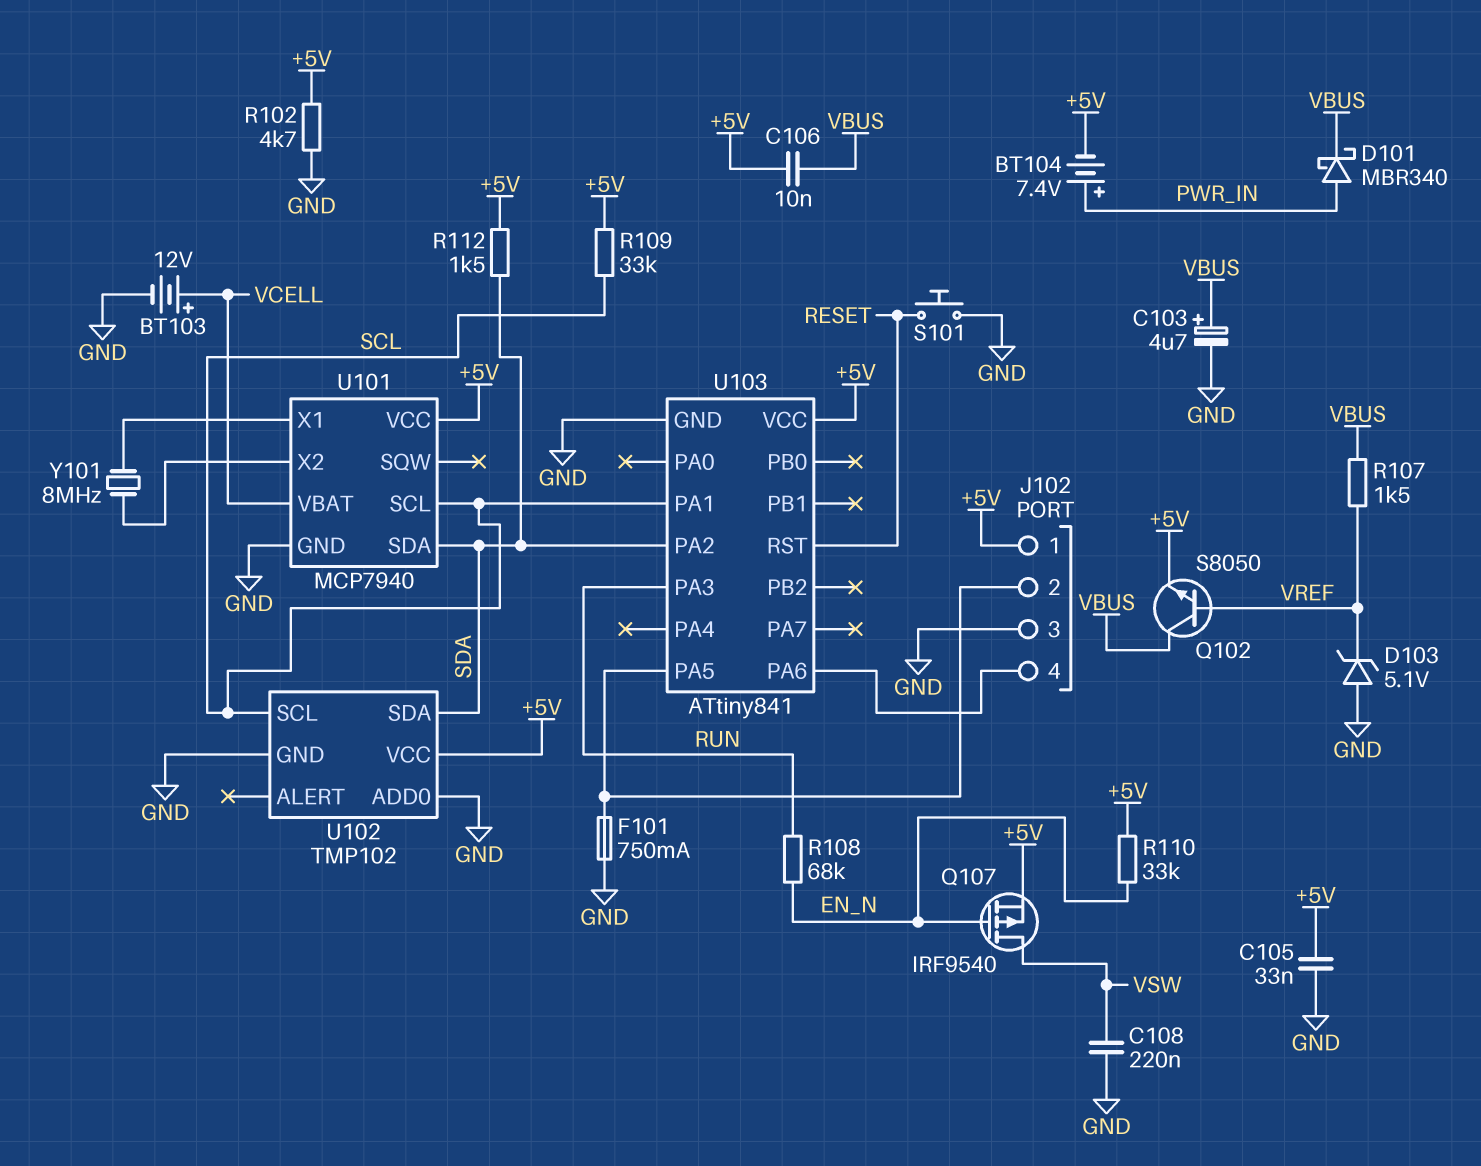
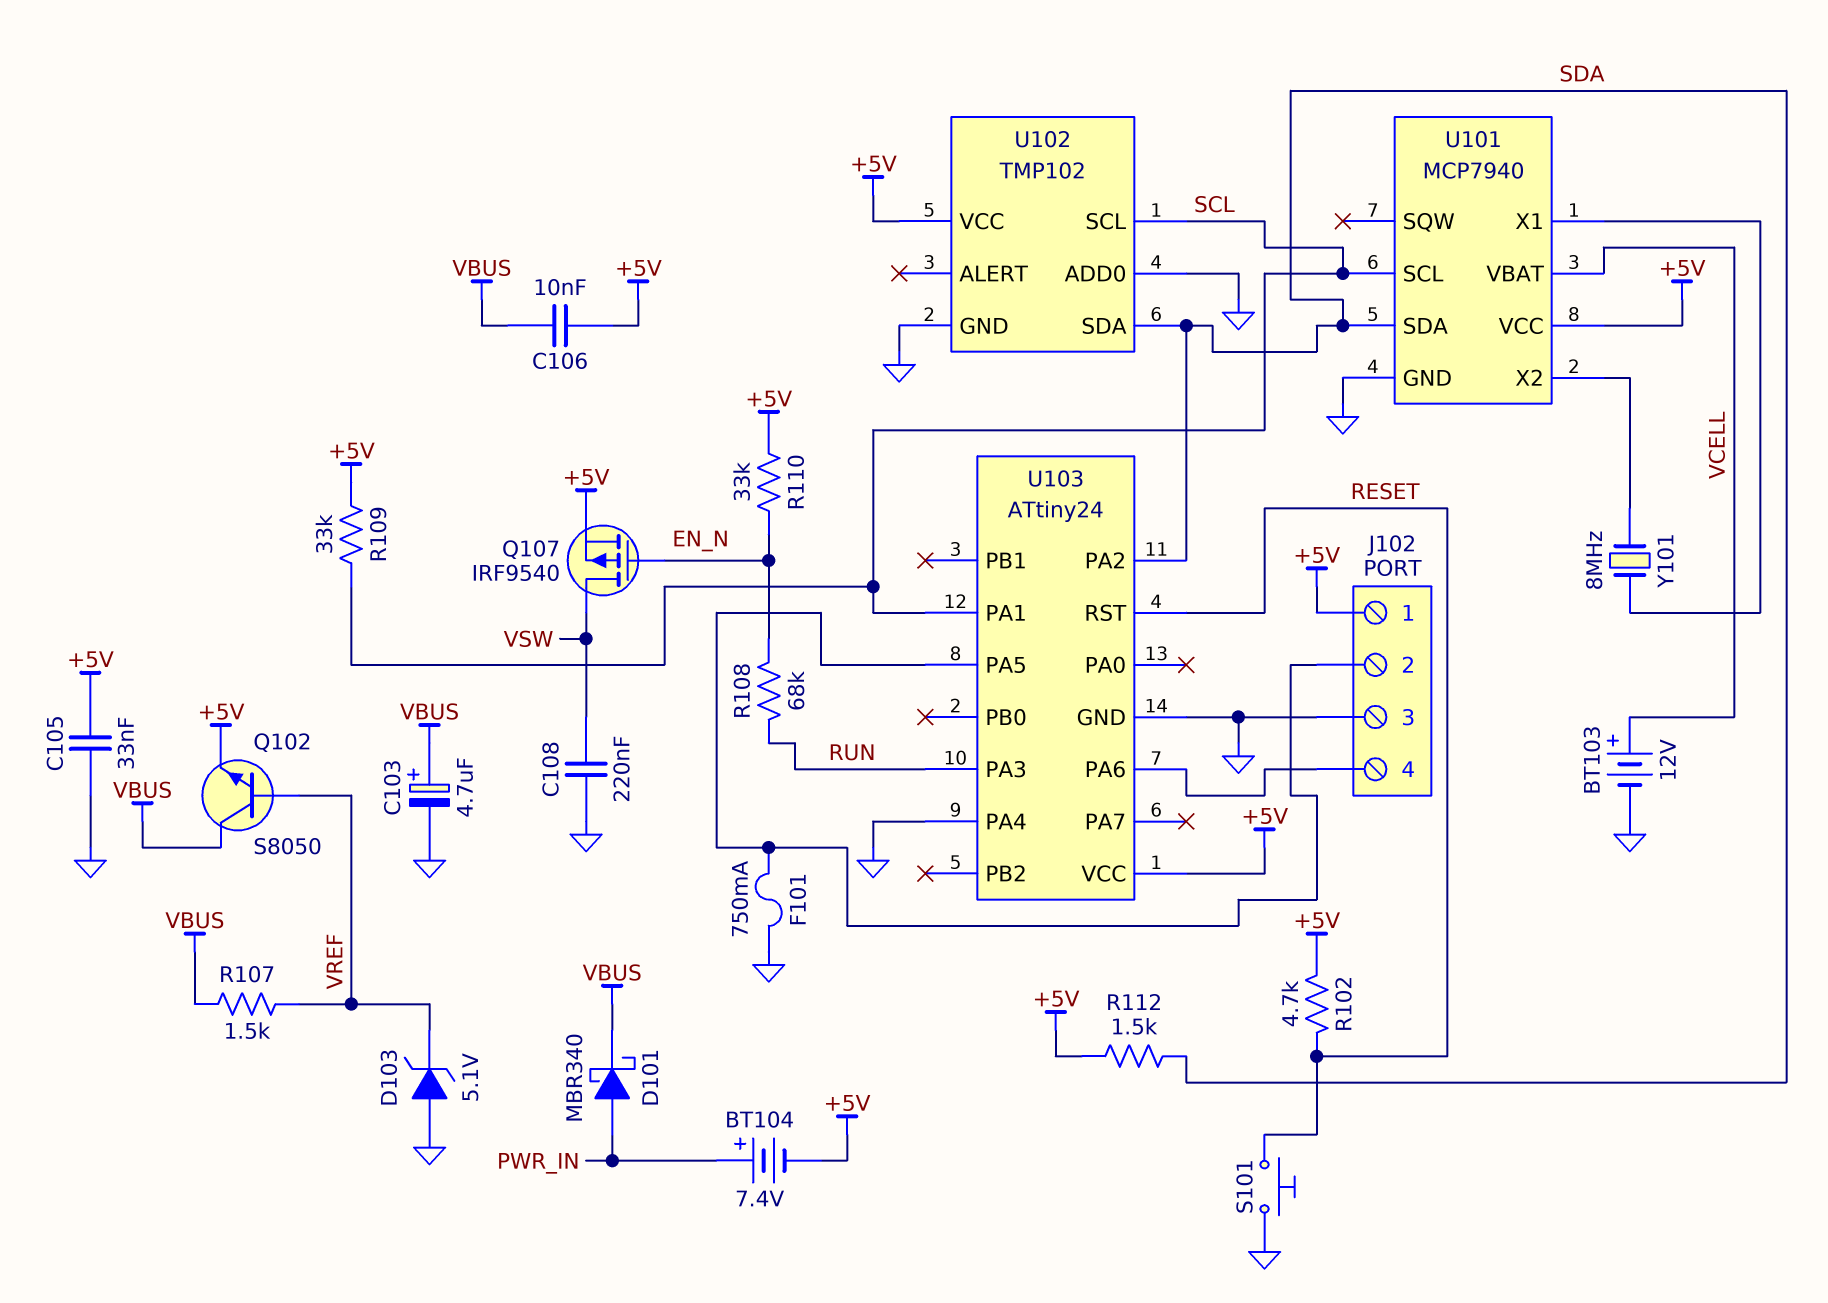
R102: 4.7k (+5V, GND) -> 4.7k (+5V, RESET)
U103: ATtiny841 -> ATtiny24
U103 pin PA4: none -> GND

